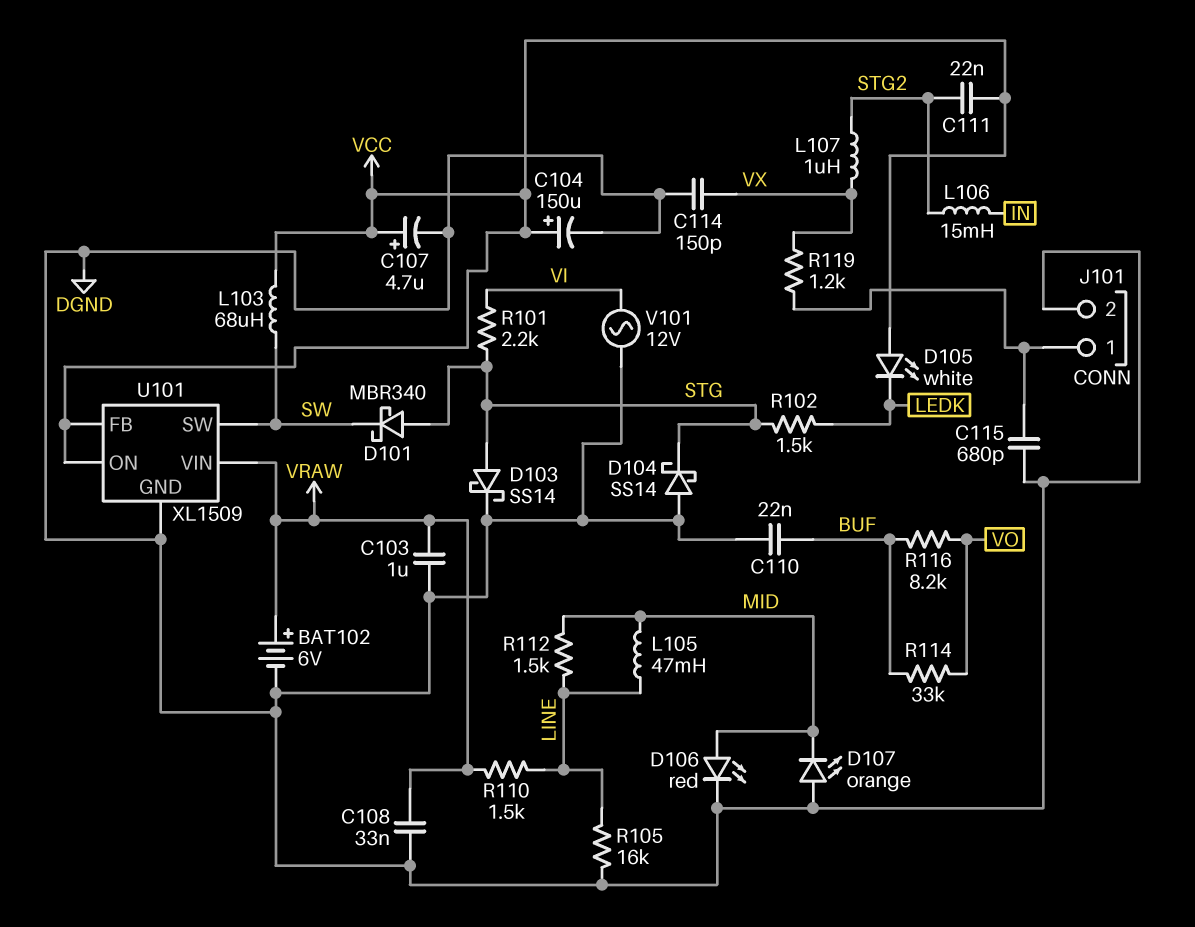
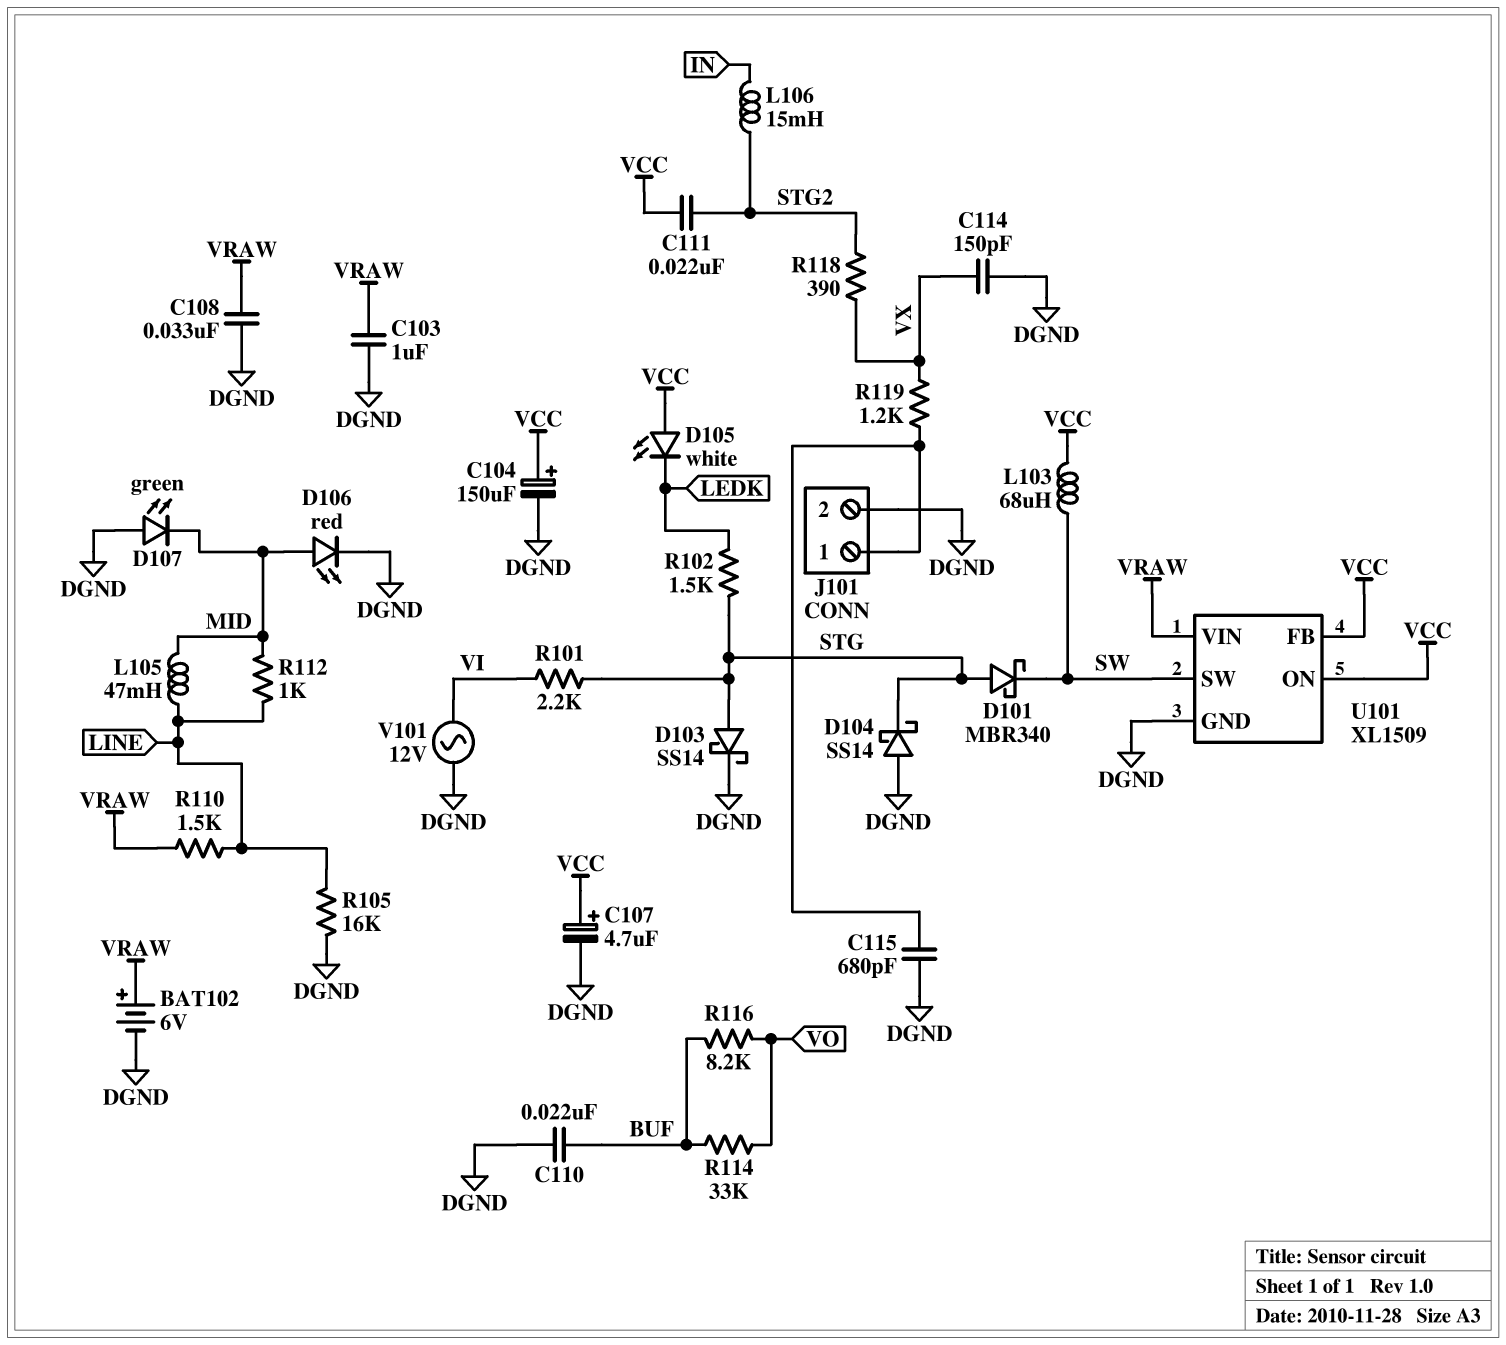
D107: LED orange (A DGND, K MID) -> LED green (A DGND, K MID)
L107: 1uH (STG2, VX) -> none
R112: 1.5k (LINE, MID) -> 1k (LINE, MID)
R118: none -> 390 (STG2, VX)

